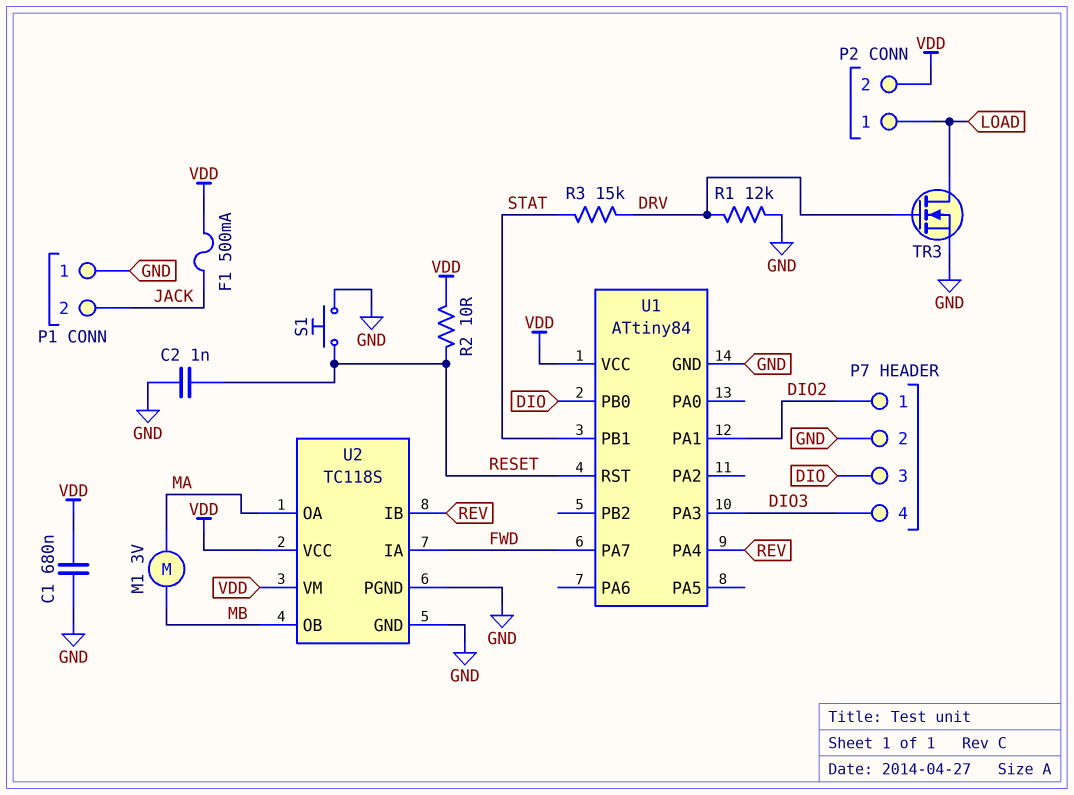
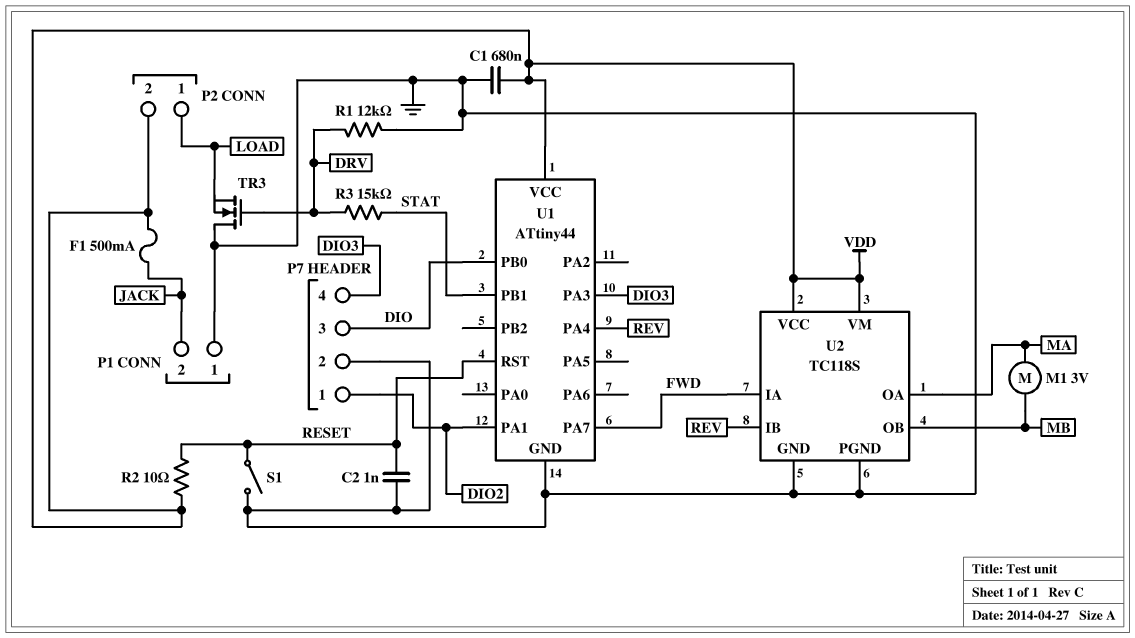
S1: button (GND, RESET) -> switch (GND, RESET)
TR3: NMOS (G DRV, D LOAD, S GND) -> NMOS (G DRV, D GND, S LOAD)
U1: ATtiny84 -> ATtiny44

